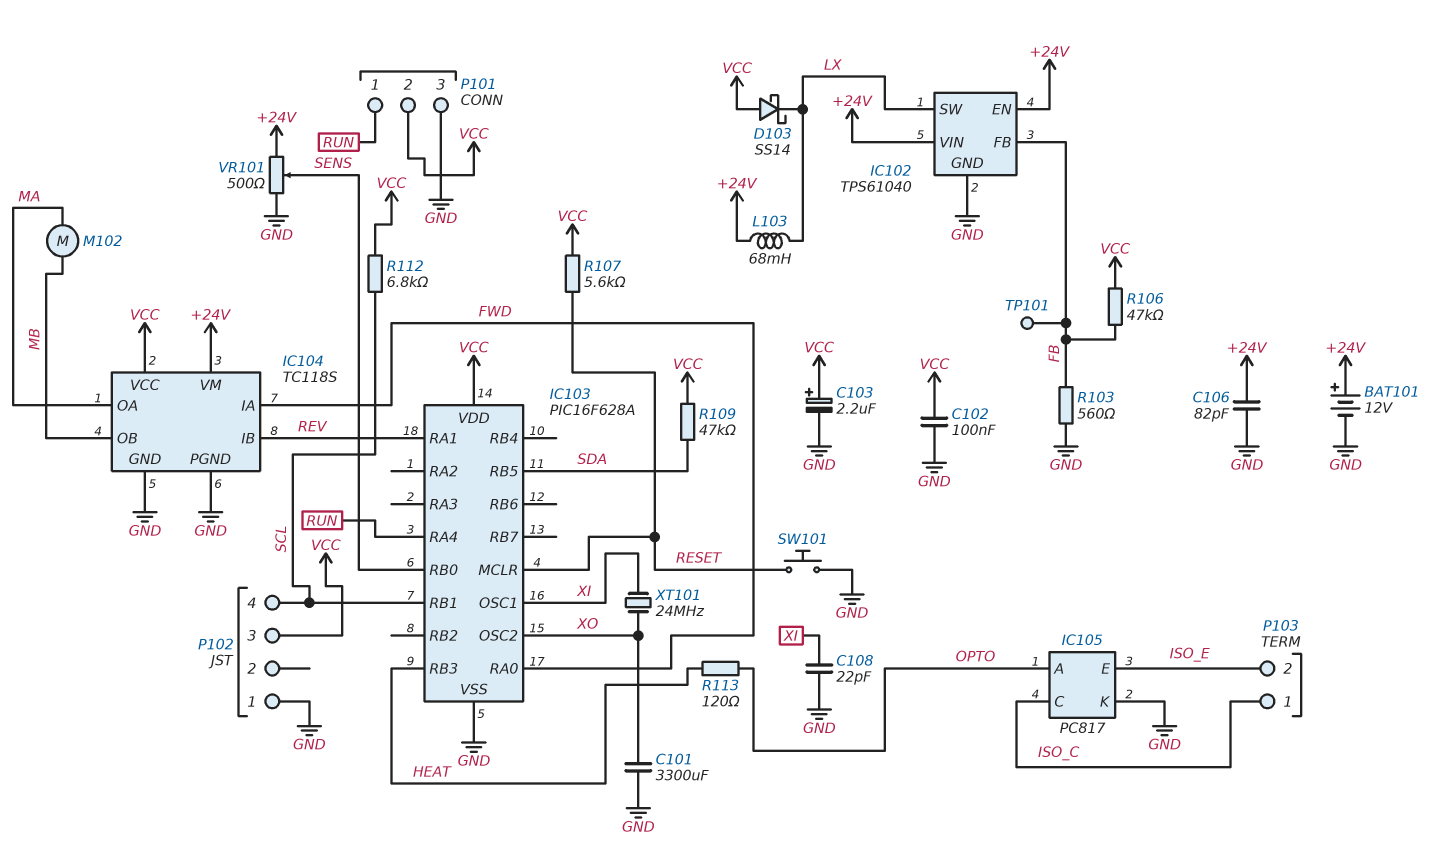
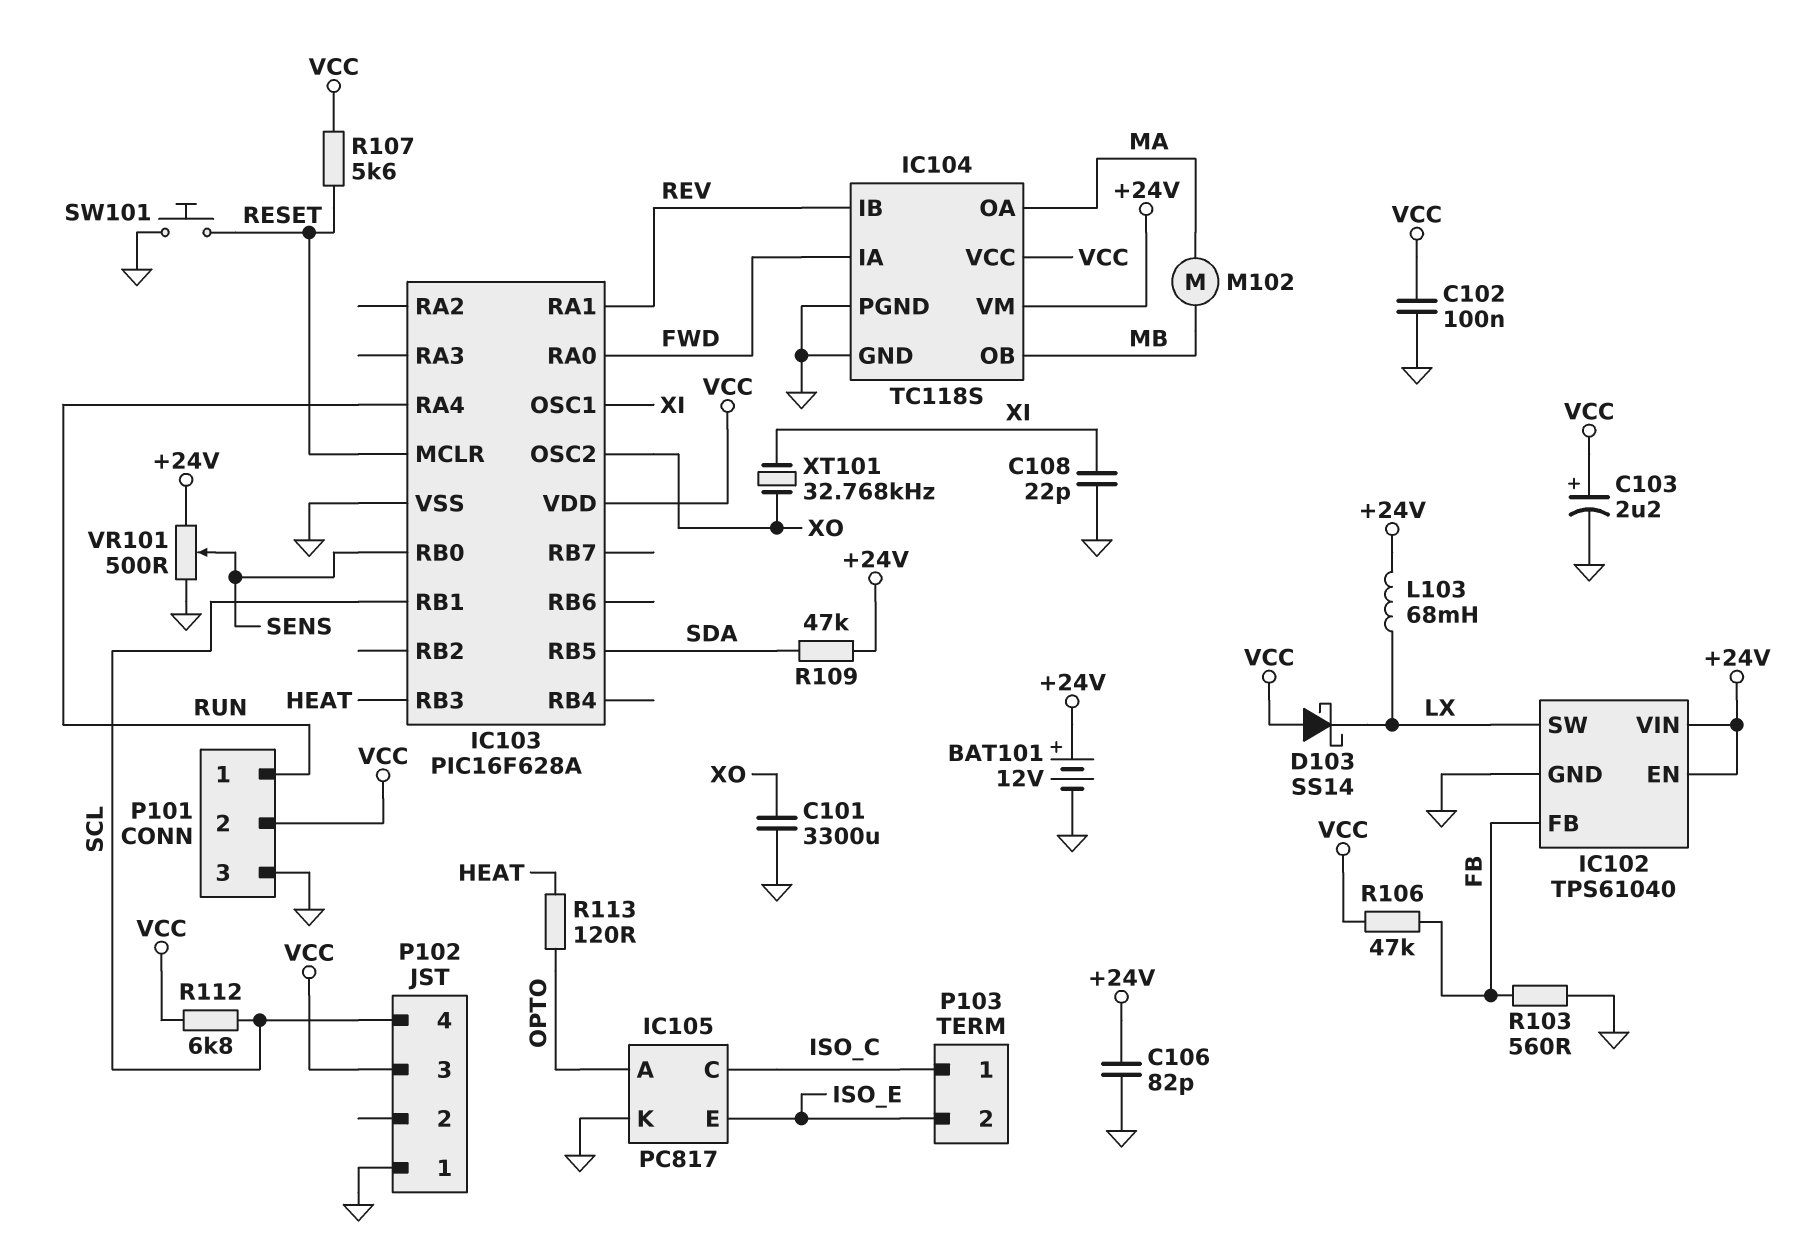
R109: 47k (SDA, VCC) -> 47k (+24V, SDA)
TP101: test point (FB) -> none
XT101: 24MHz (XI, XO) -> 32.768kHz (XI, XO)

